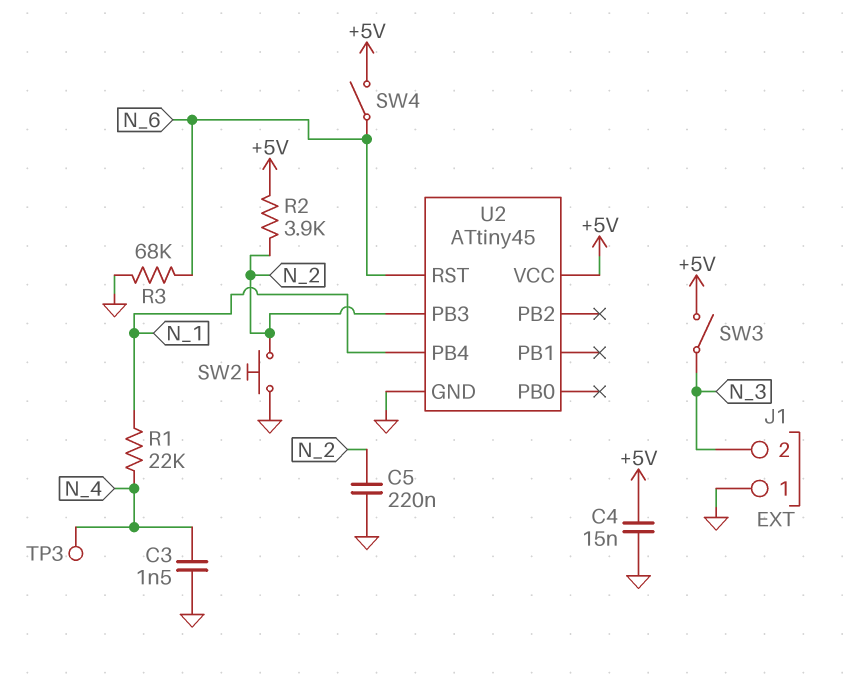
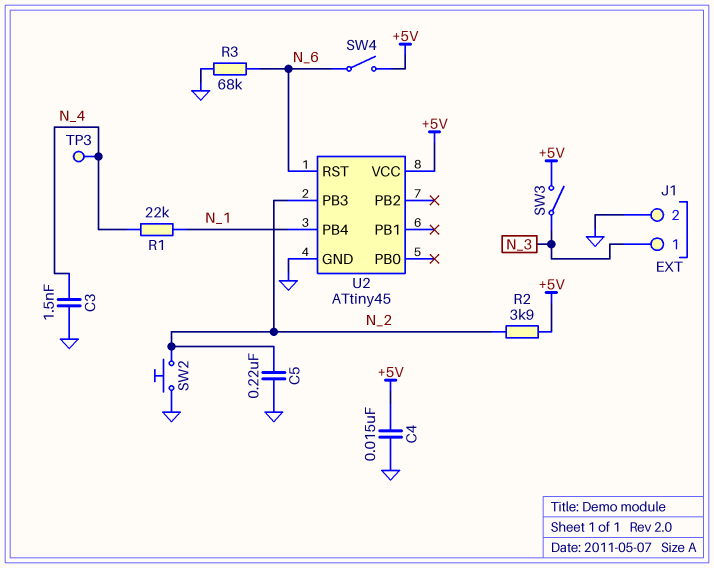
J1 pin 1: GND -> N_3
J1 pin 2: N_3 -> GND

